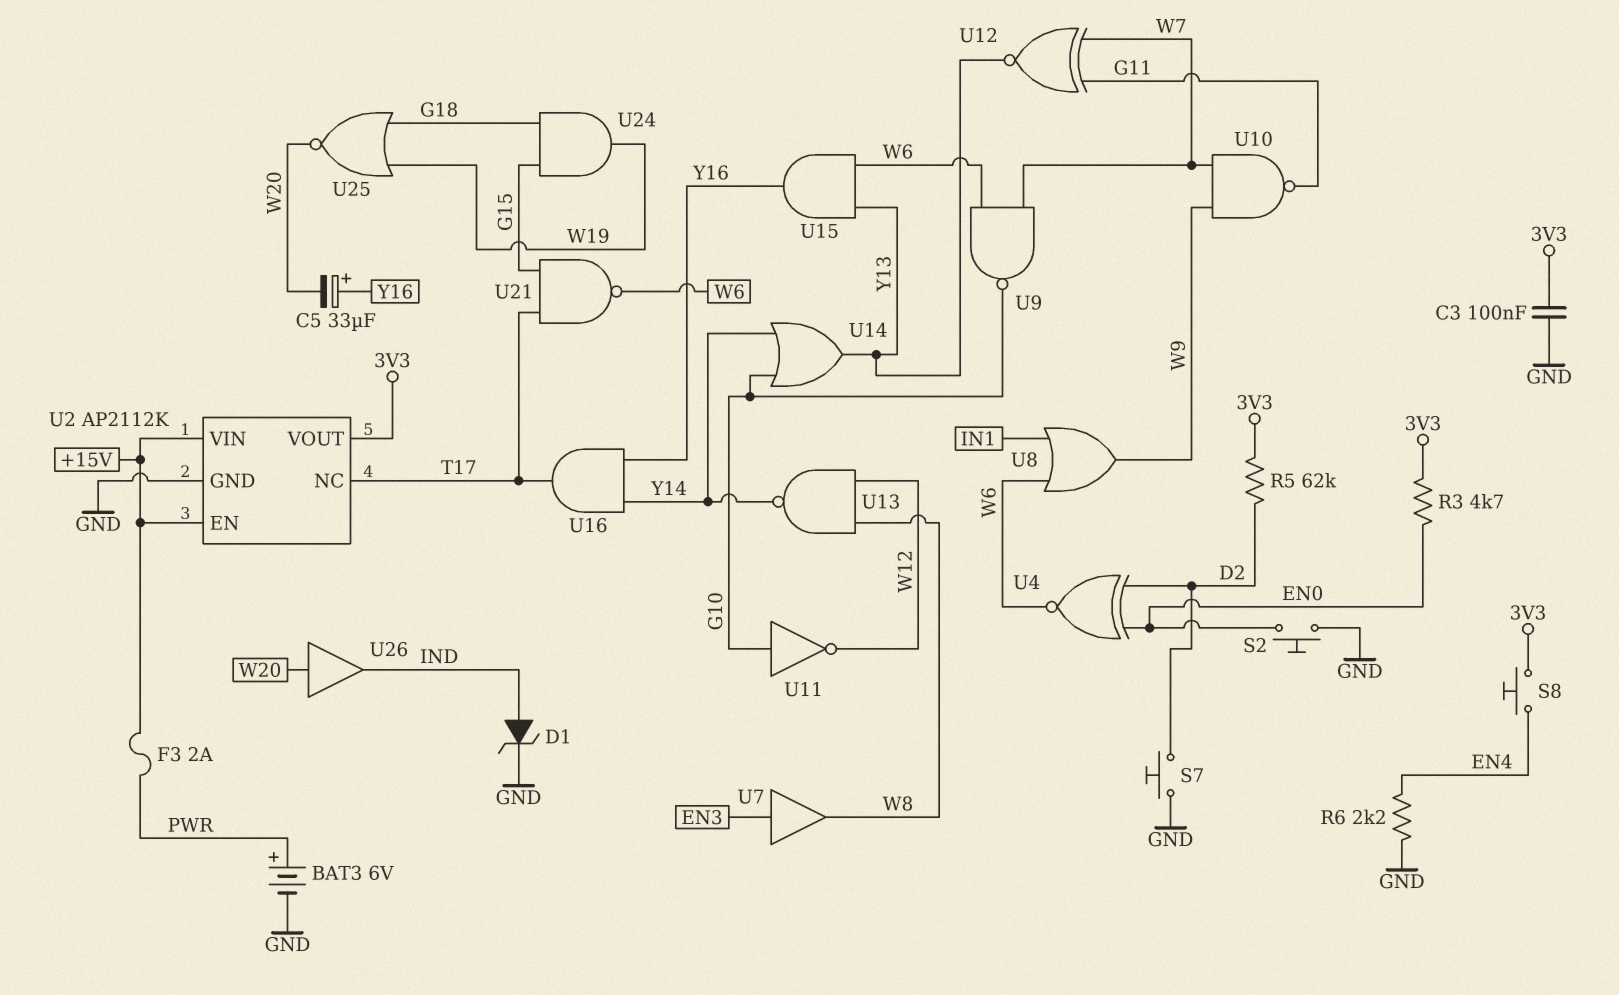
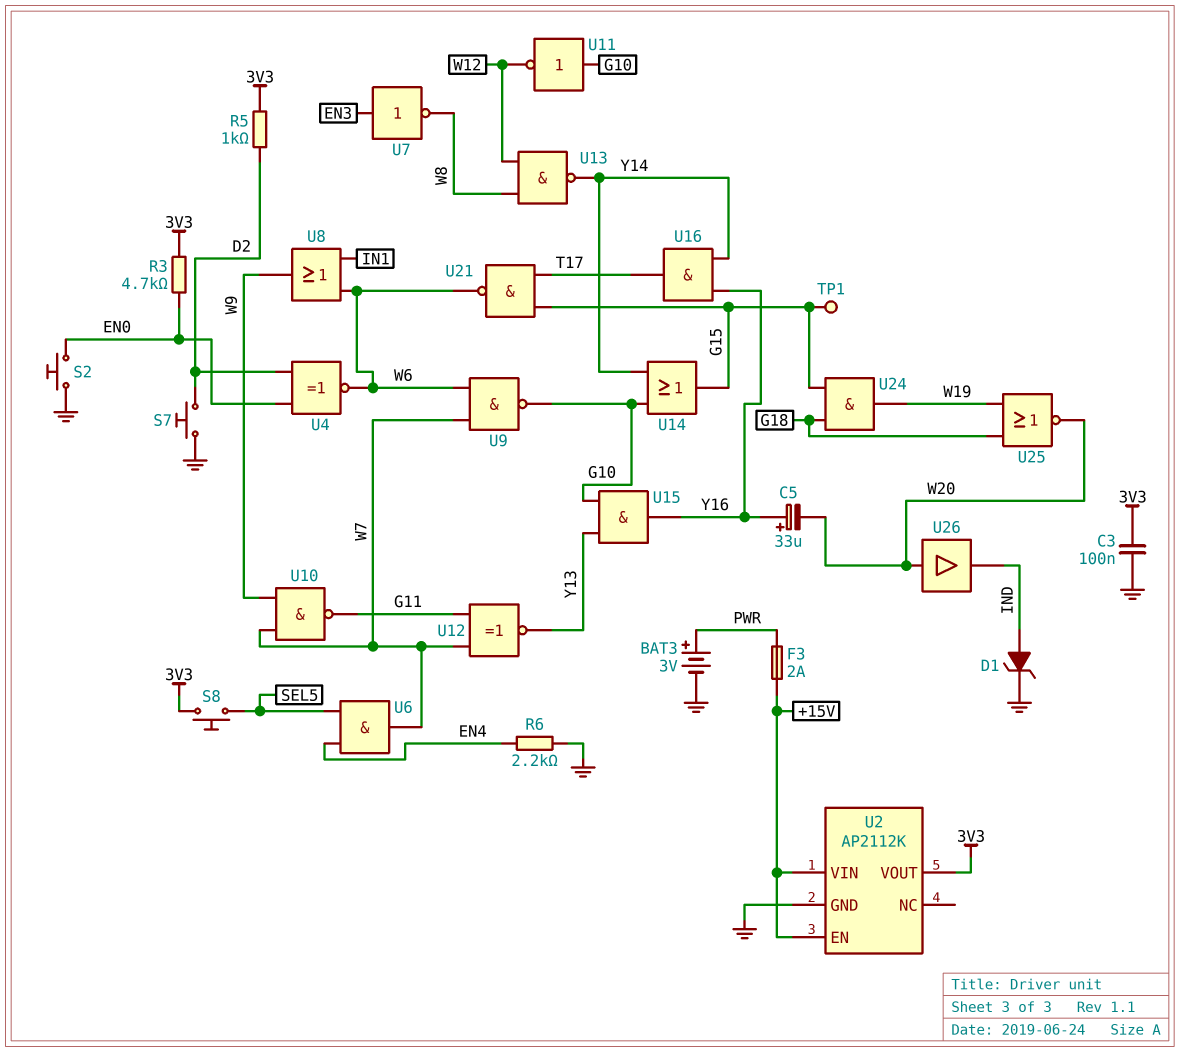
BAT3: 6V (plus PWR, minus GND) -> 3V (plus PWR, minus GND)
R5: 62k (3V3, D2) -> 1k (3V3, D2)
S8: button (3V3, EN4) -> button (3V3, SEL5)
TP1: none -> test point (G15)
U2 pin NC: T17 -> none
U6: none -> AND (in EN4, in SEL5, out W7)
U7: buffer (in EN3, out W8) -> NOT (in EN3, out W8)
U14: OR (in G10, in Y14, out Y13) -> OR (in G10, in Y14, out G15)
U15: AND (in W6, in Y13, out Y16) -> AND (in G10, in Y13, out Y16)

